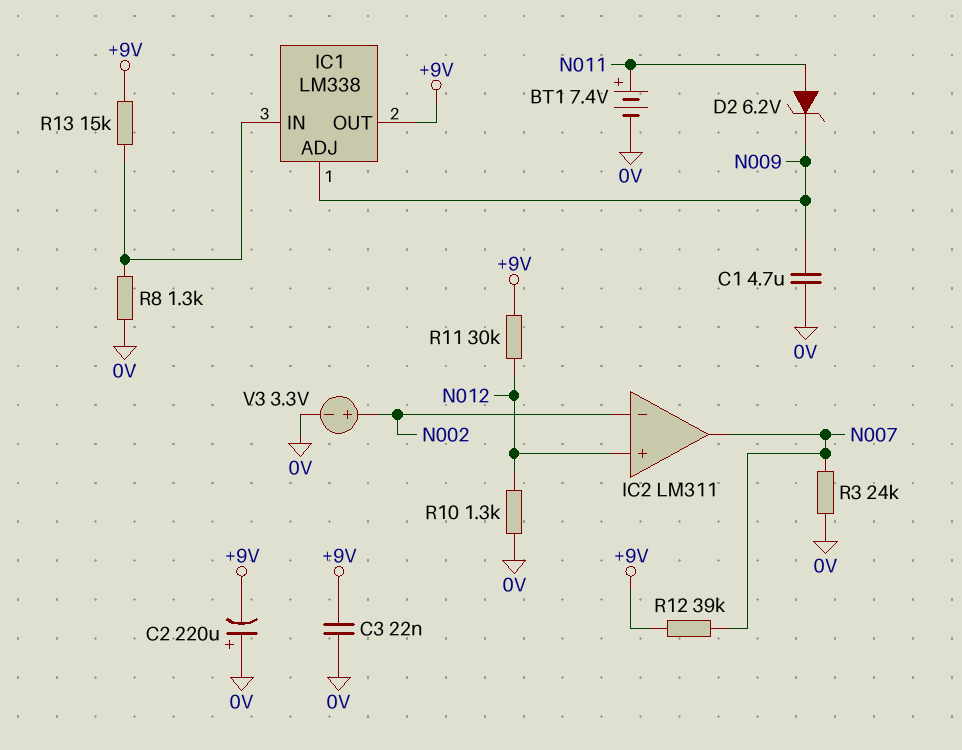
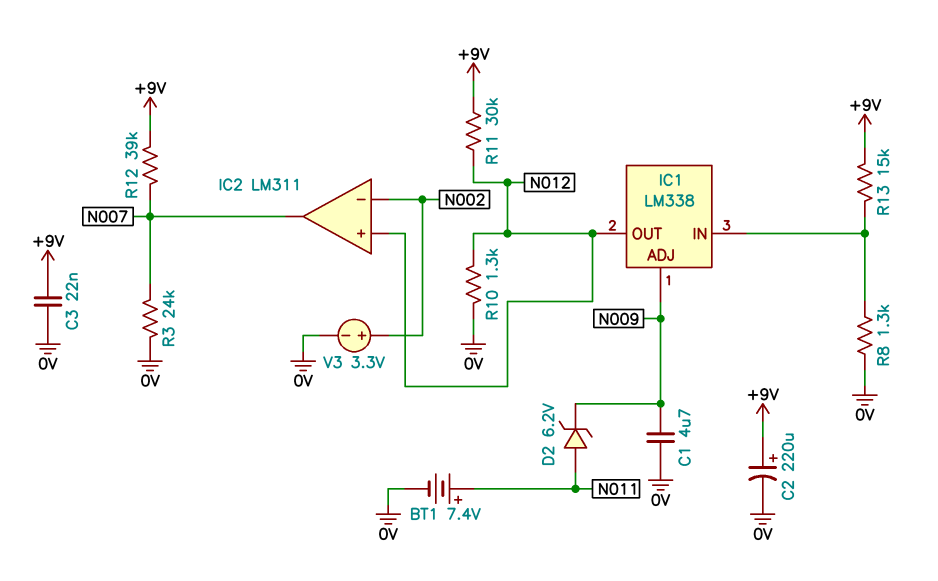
C2: 220uF (plus 0V, minus +9V) -> 220uF (plus +9V, minus 0V)
IC1 pin OUT: +9V -> N012

